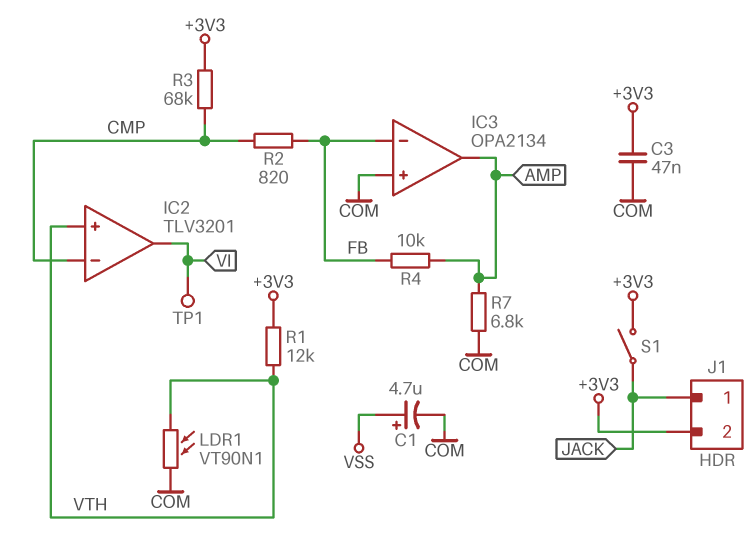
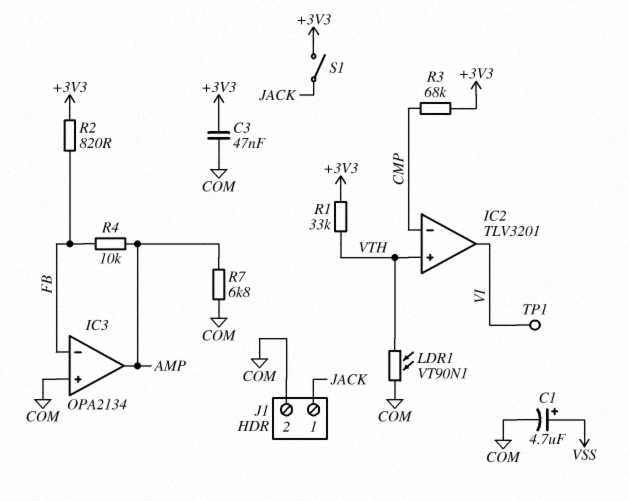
J1 pin 2: +3V3 -> COM
R1: 12k (+3V3, VTH) -> 33k (+3V3, VTH)
R2: 820 (CMP, FB) -> 820 (+3V3, FB)

